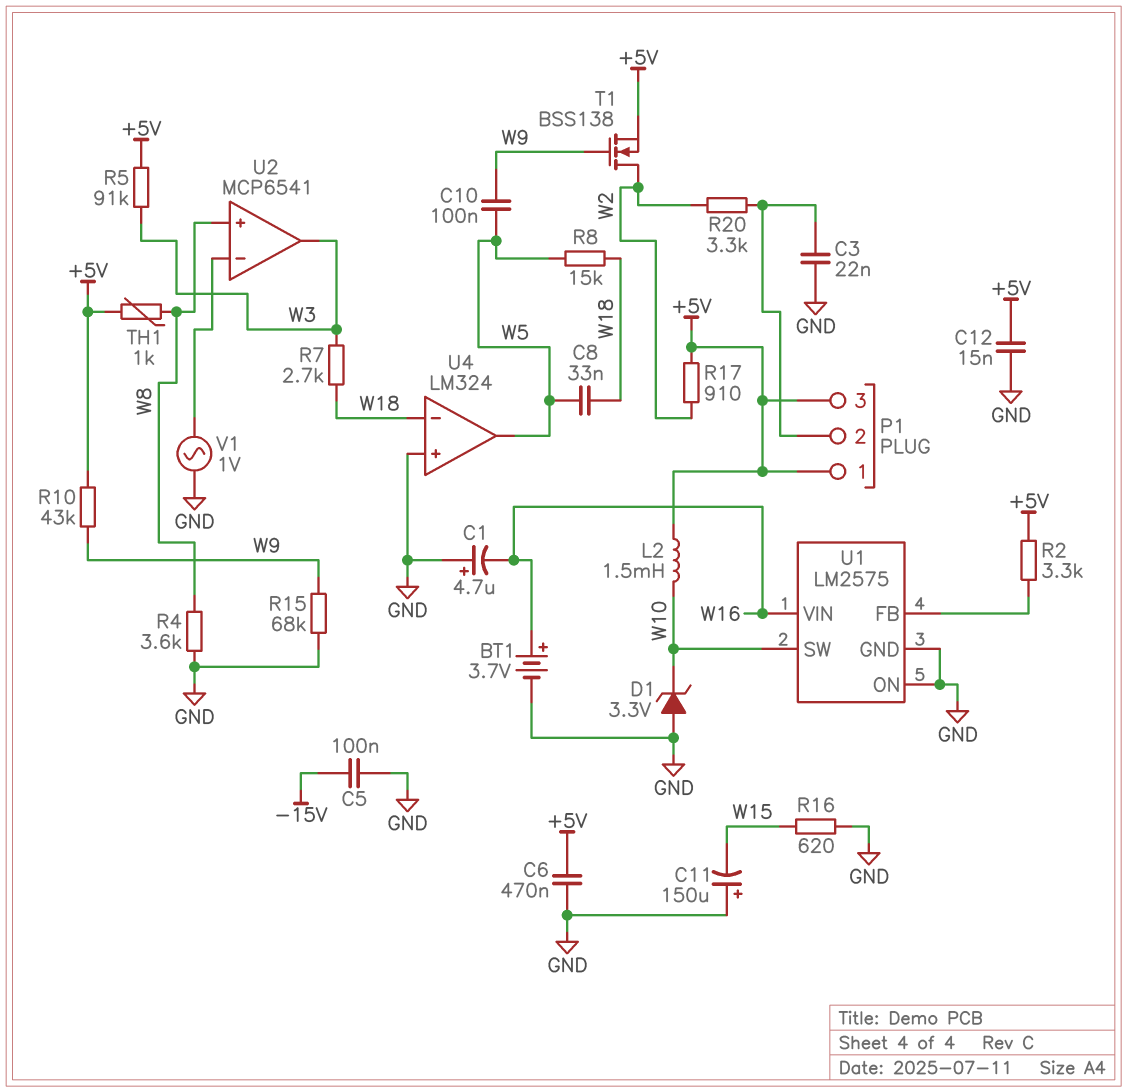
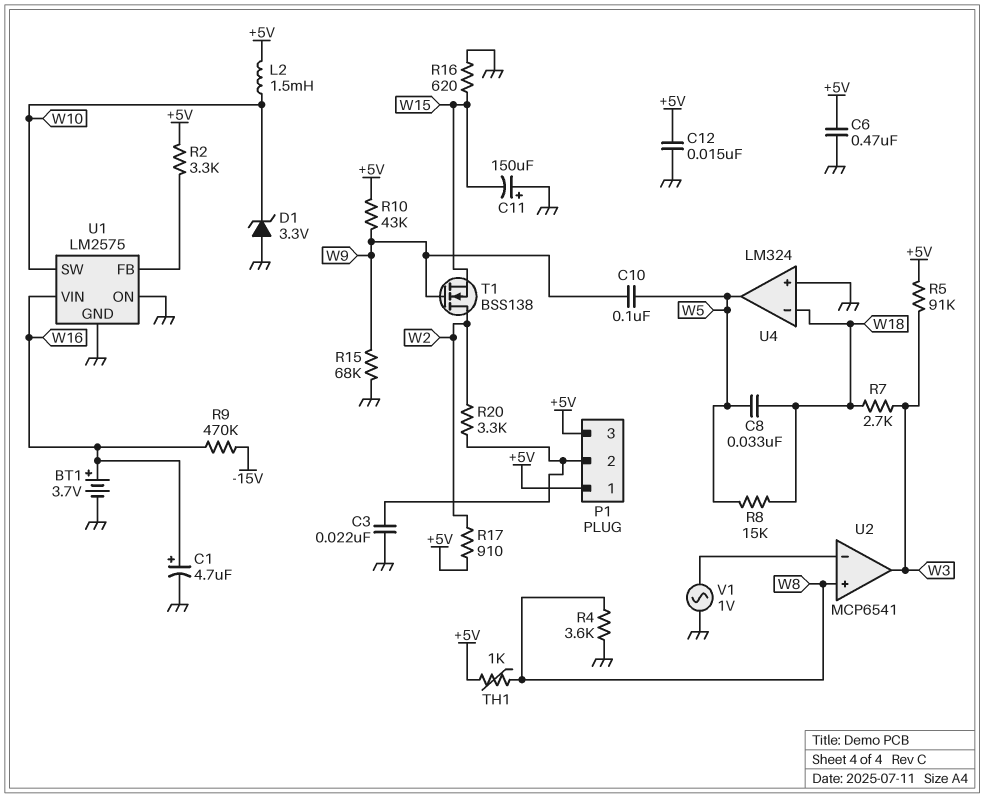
C1: 4.7uF (plus GND, minus W16) -> 4.7uF (plus W16, minus GND)
C5: 100nF (-15V, GND) -> none
R9: none -> 470k (-15V, W16)
T1: NMOS BSS138 (G W9, D W2, S +5V) -> NMOS BSS138 (G W9, D W2, S W15)

